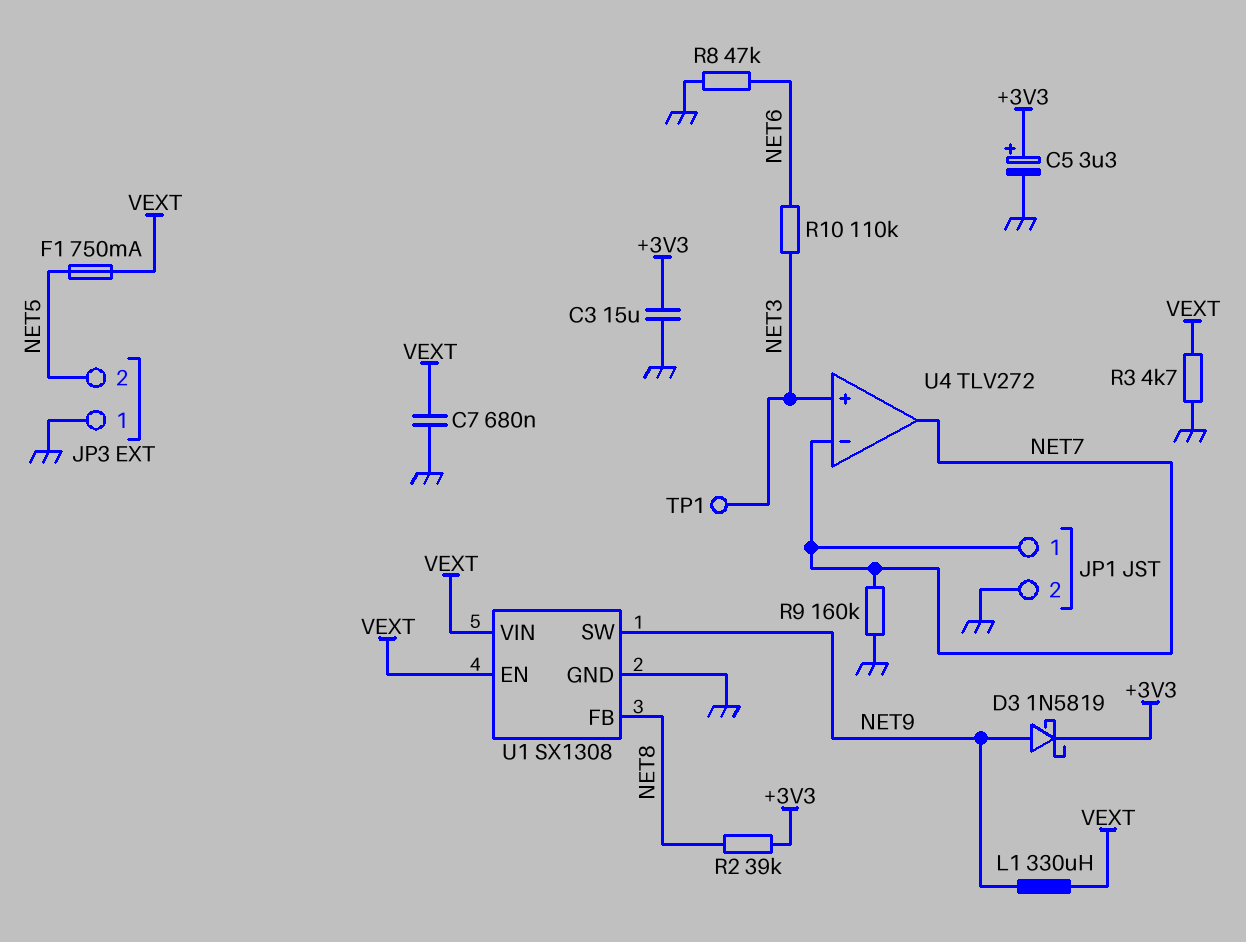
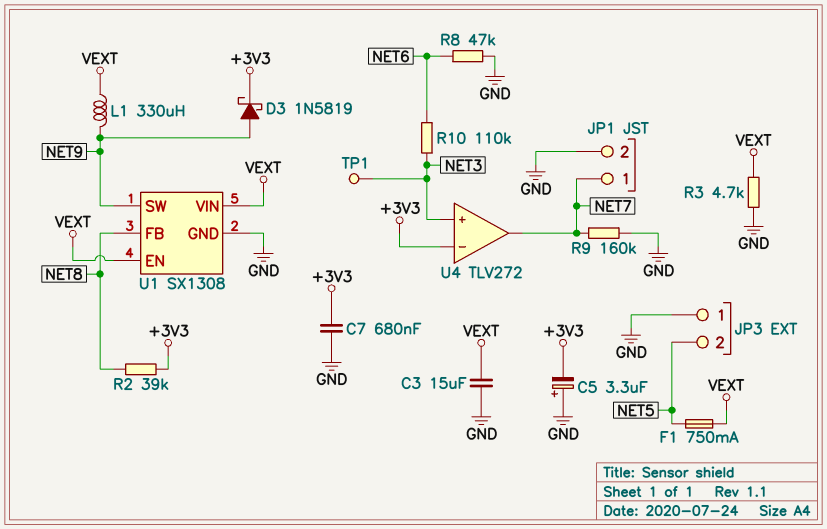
C3: 15uF (+3V3, GND) -> 15uF (GND, VEXT)
C5: 3.3uF (plus +3V3, minus GND) -> 3.3uF (plus GND, minus +3V3)
C7: 680nF (GND, VEXT) -> 680nF (+3V3, GND)
U4 pin in-: NET7 -> +3V3

